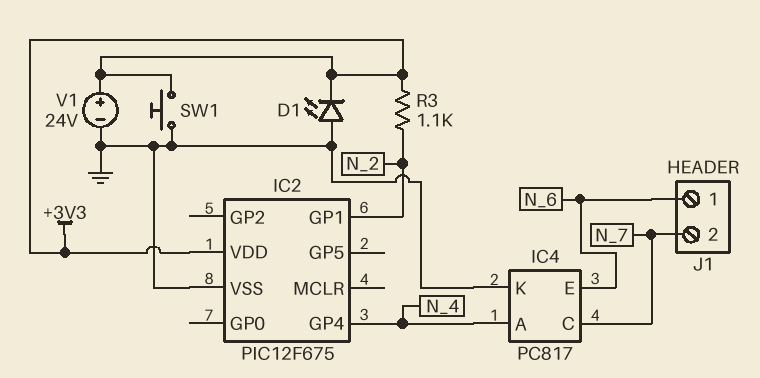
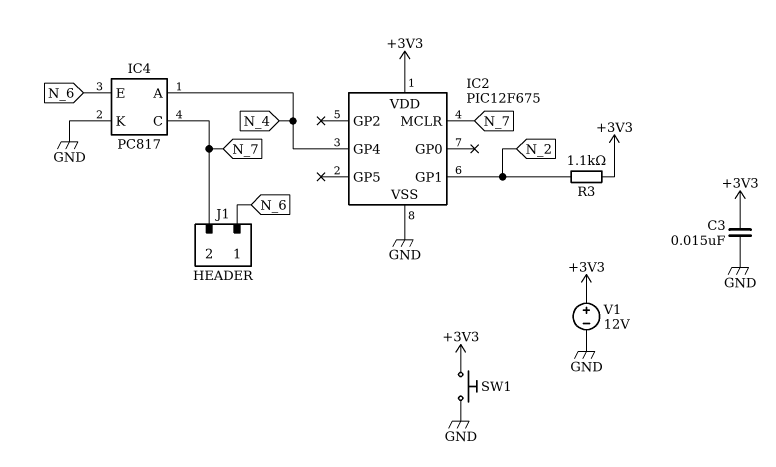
C3: none -> 15nF (+3V3, GND)
D1: LED (A GND, K +3V3) -> none
IC2 pin MCLR: none -> N_7
V1: 24V (plus +3V3, minus GND) -> 12V (plus +3V3, minus GND)

